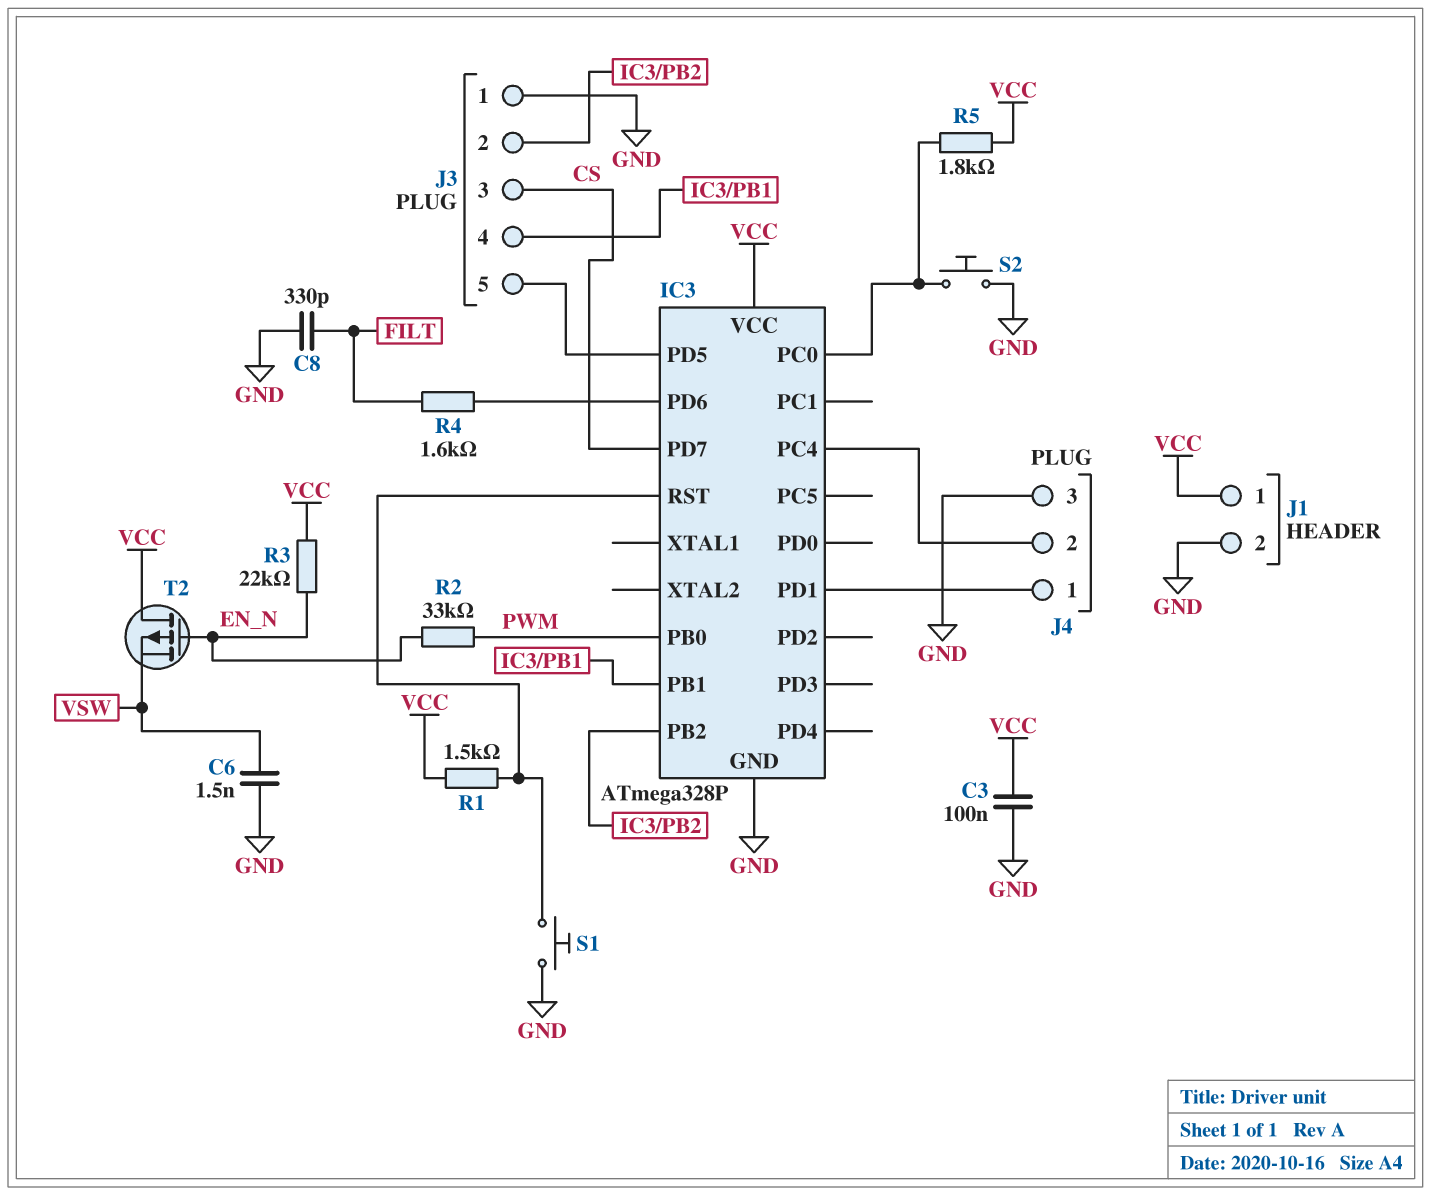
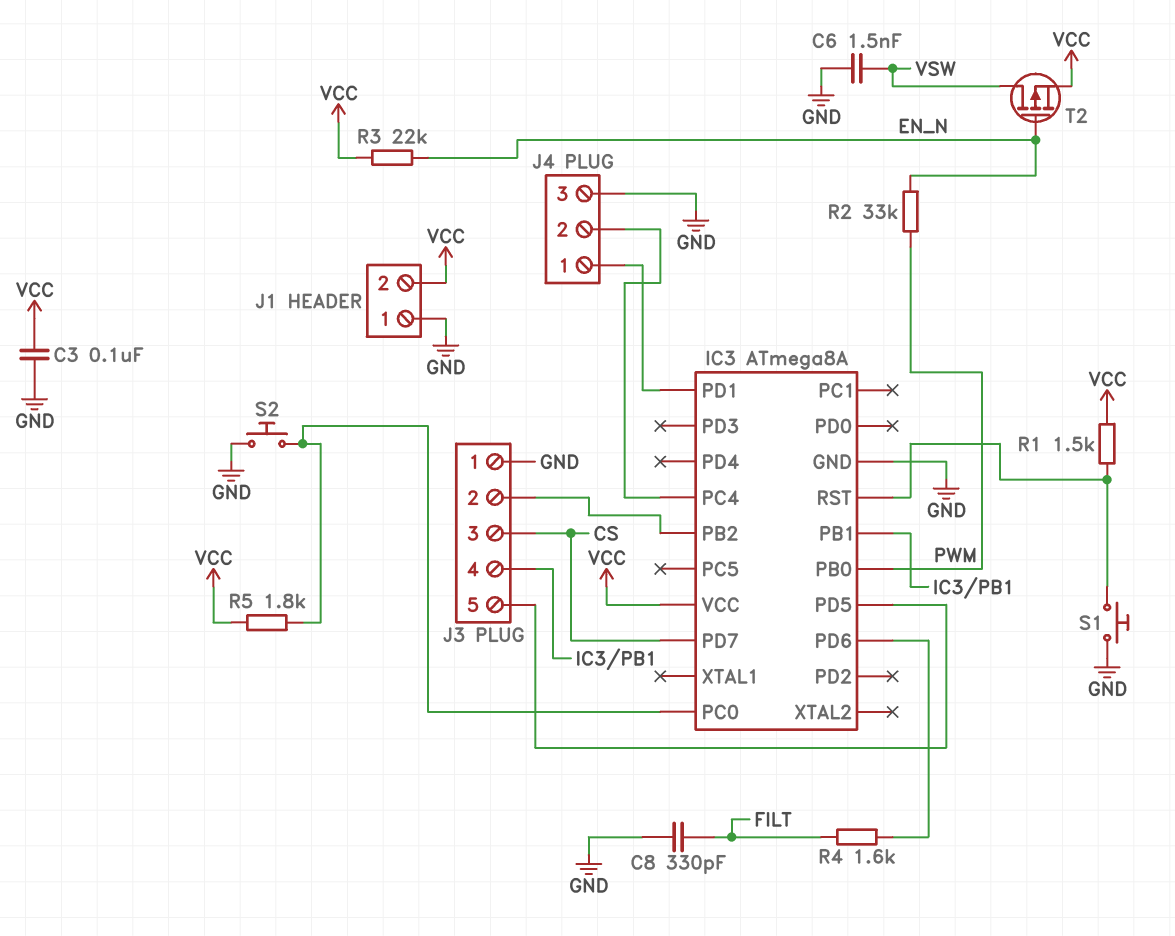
IC3: ATmega328P -> ATmega8A
J1 pin 1: VCC -> GND
J1 pin 2: GND -> VCC
T2: PMOS (G EN_N, D VCC, S VSW) -> PMOS (G EN_N, D VSW, S VCC)

